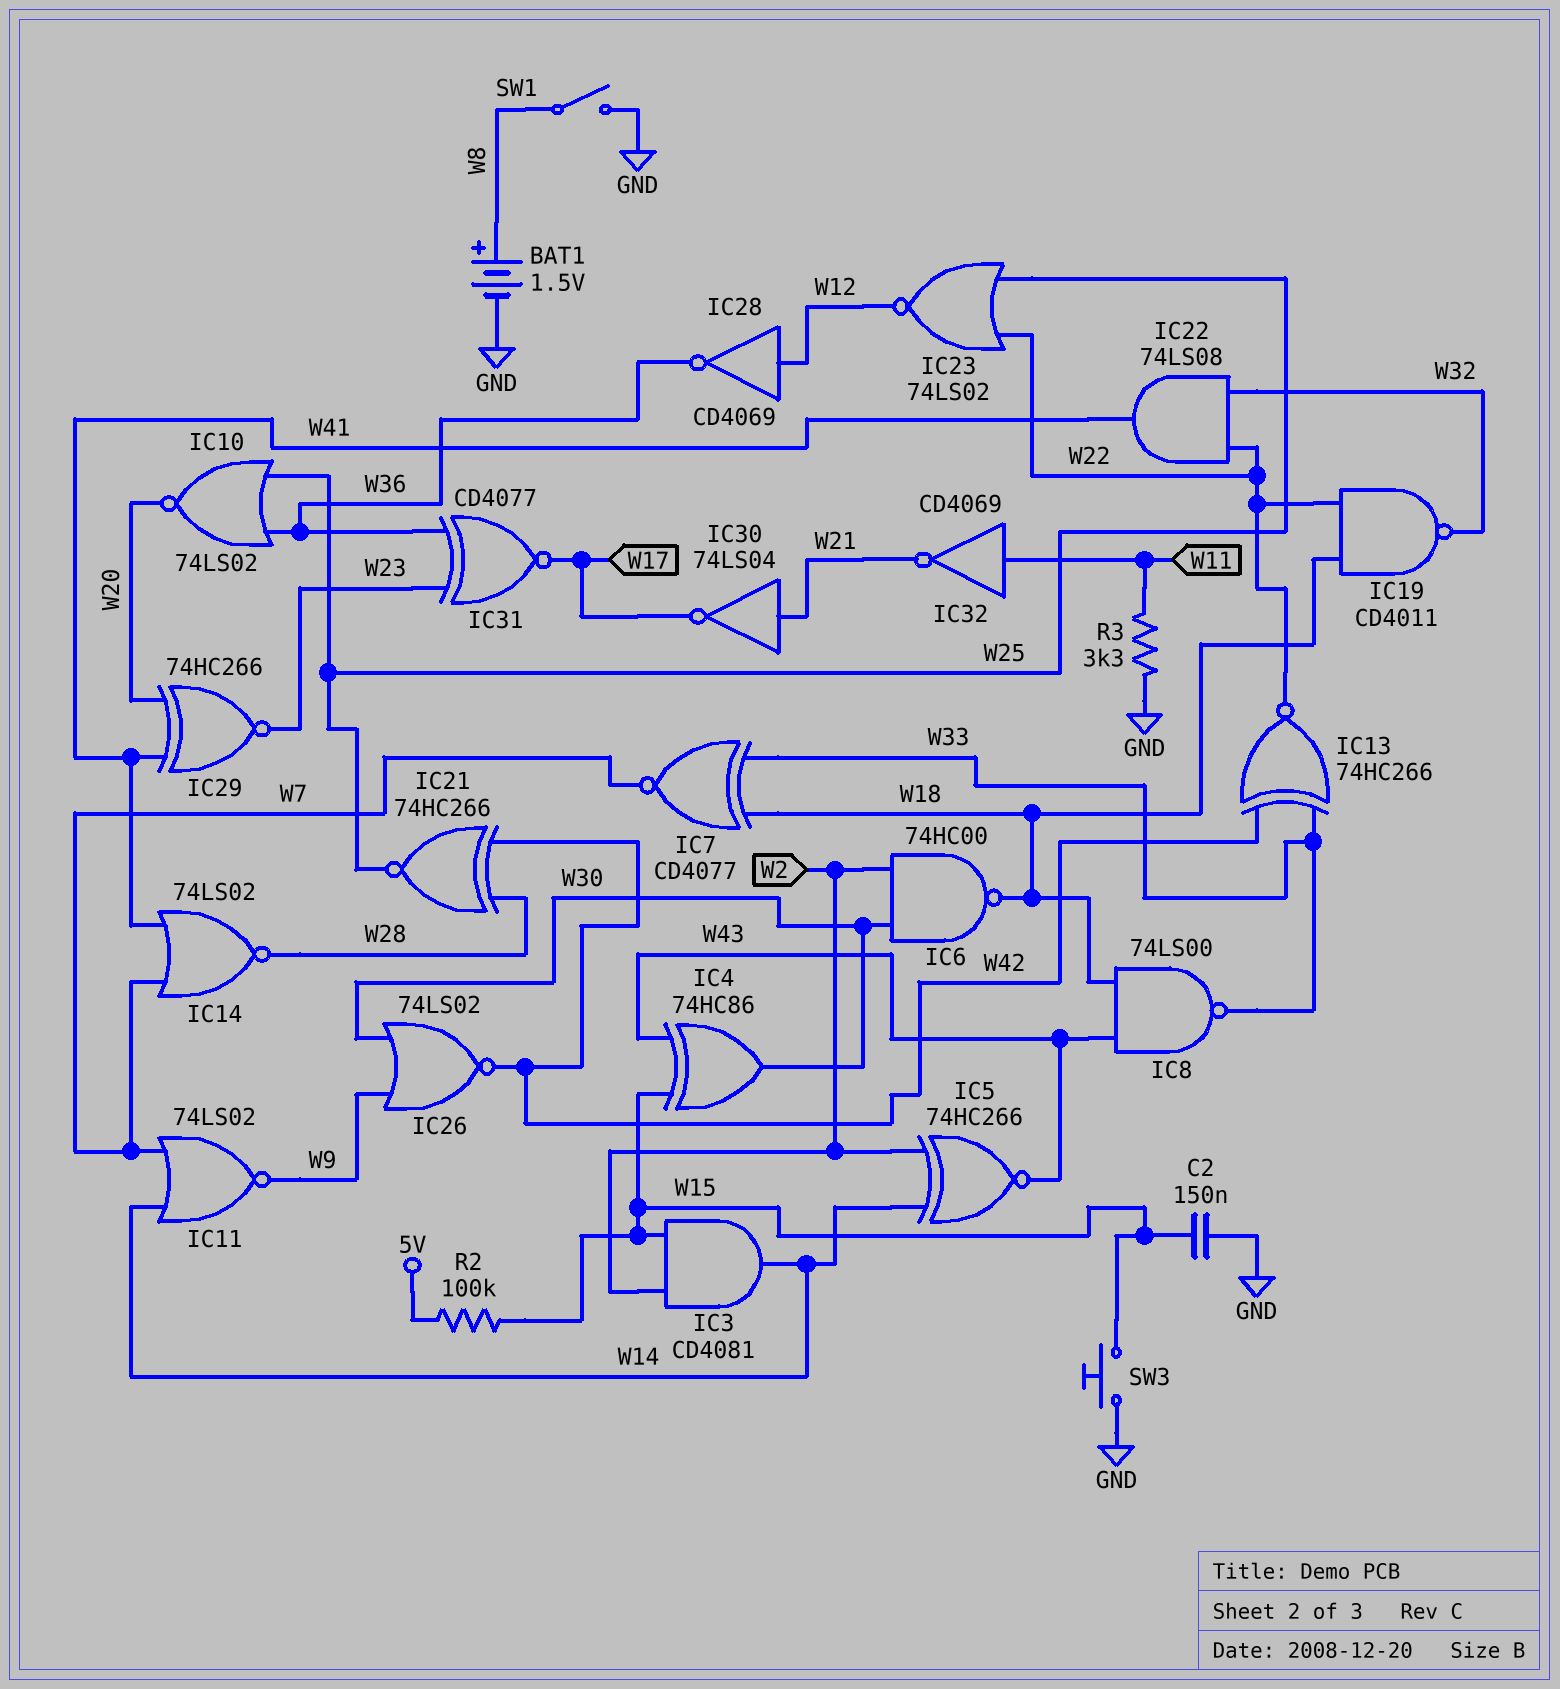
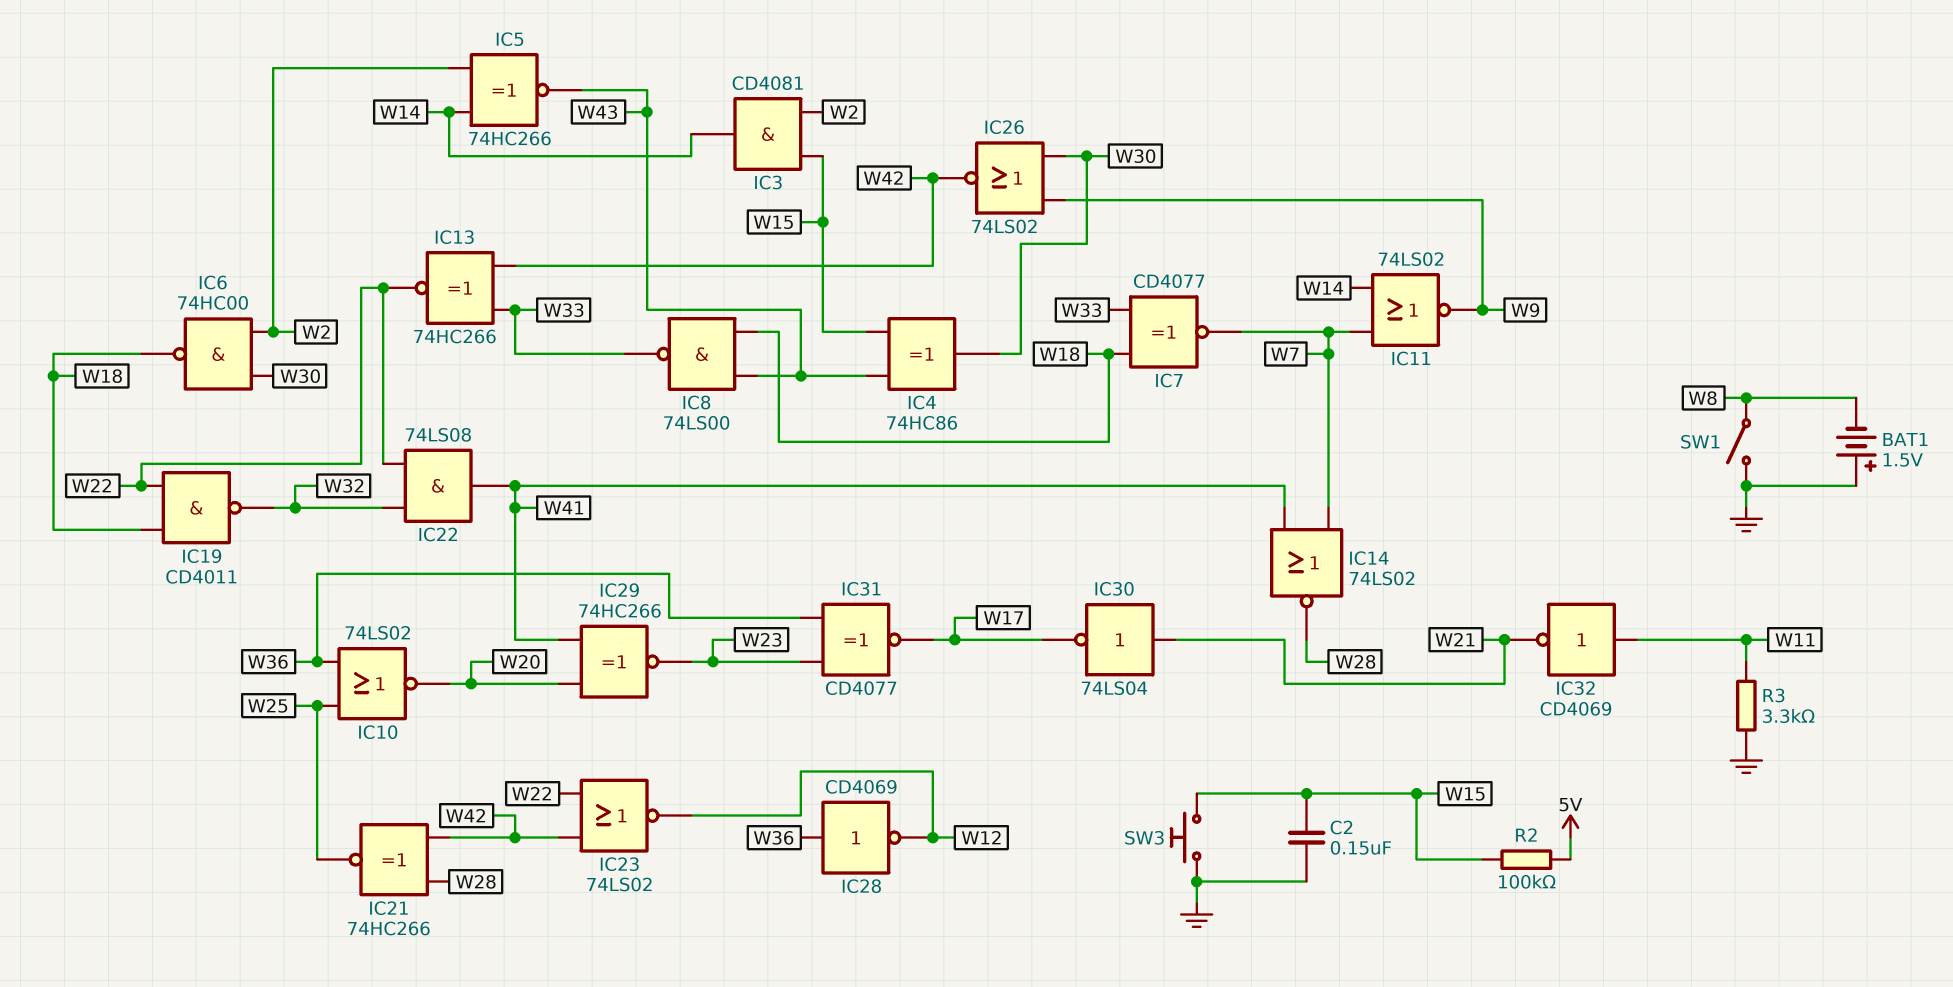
BAT1: 1.5V (plus W8, minus GND) -> 1.5V (plus GND, minus W8)
IC23: NOR 74LS02 (in W22, in W25, out W12) -> NOR 74LS02 (in W22, in W42, out W12)
IC28: NOT CD4069 (in W12, out W36) -> NOT CD4069 (in W36, out W12)

